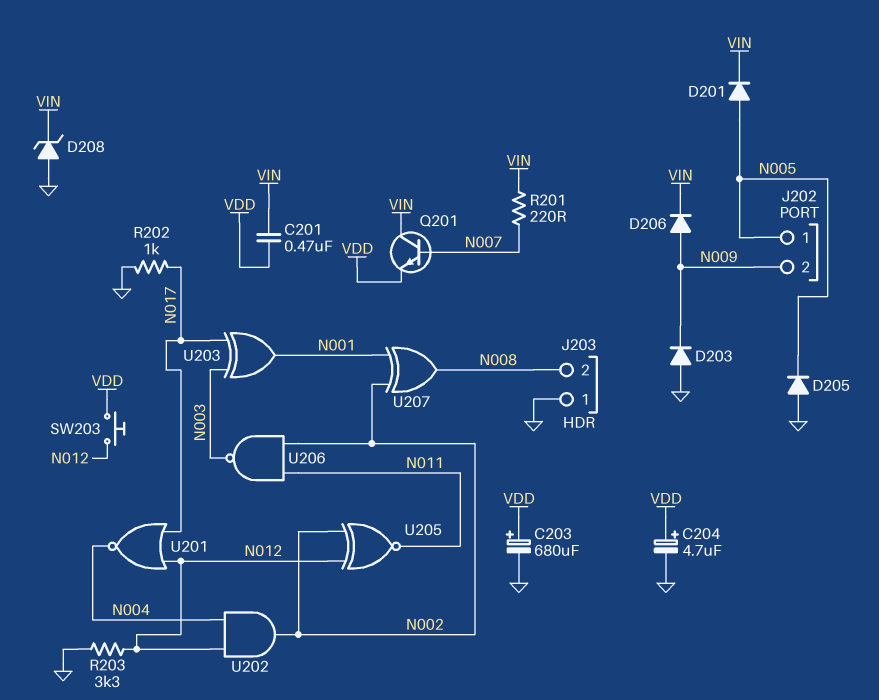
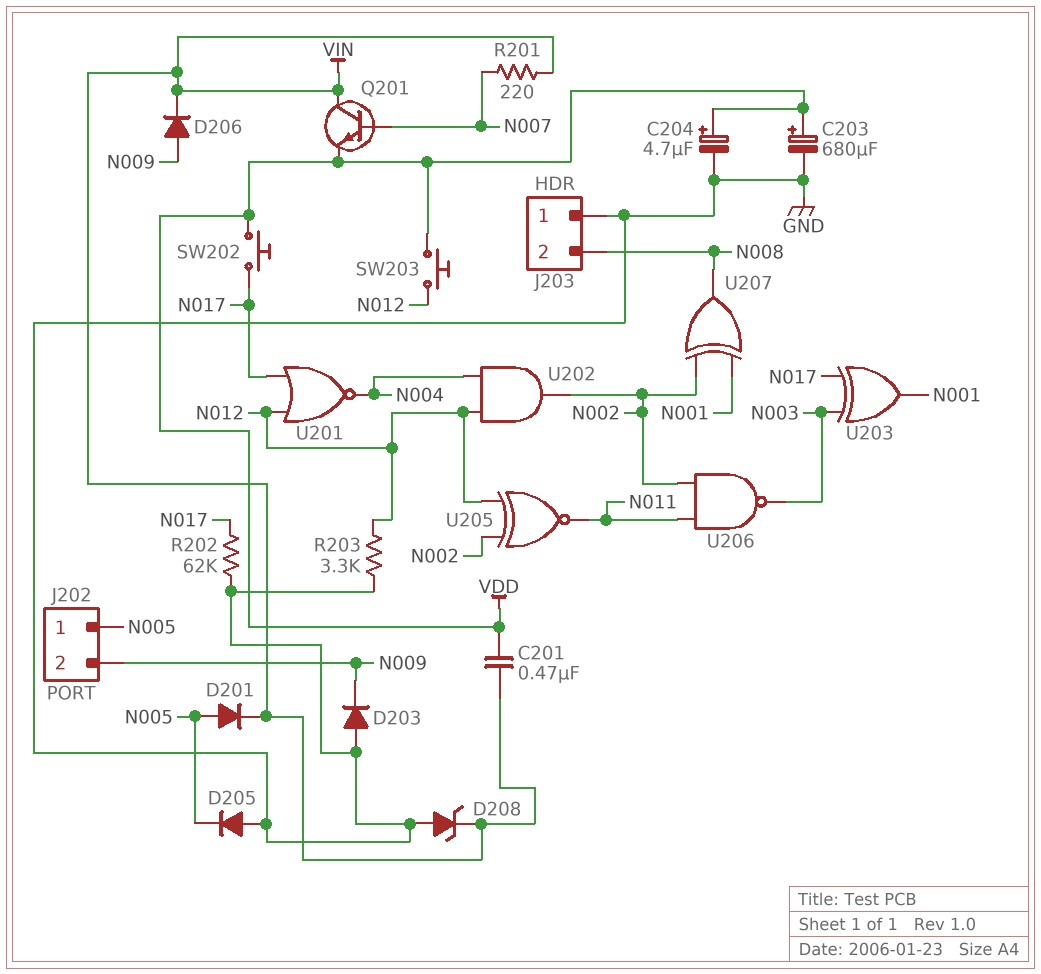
R202: 1k (GND, N017) -> 62k (GND, N017)
SW202: none -> button (N017, VDD)

